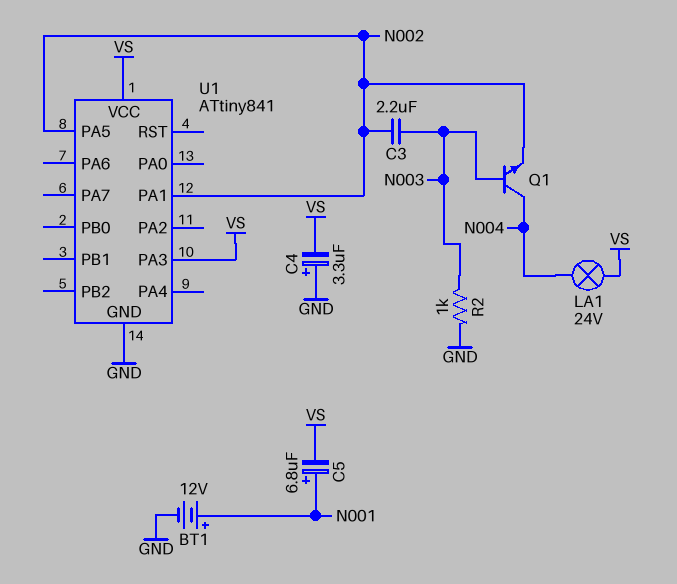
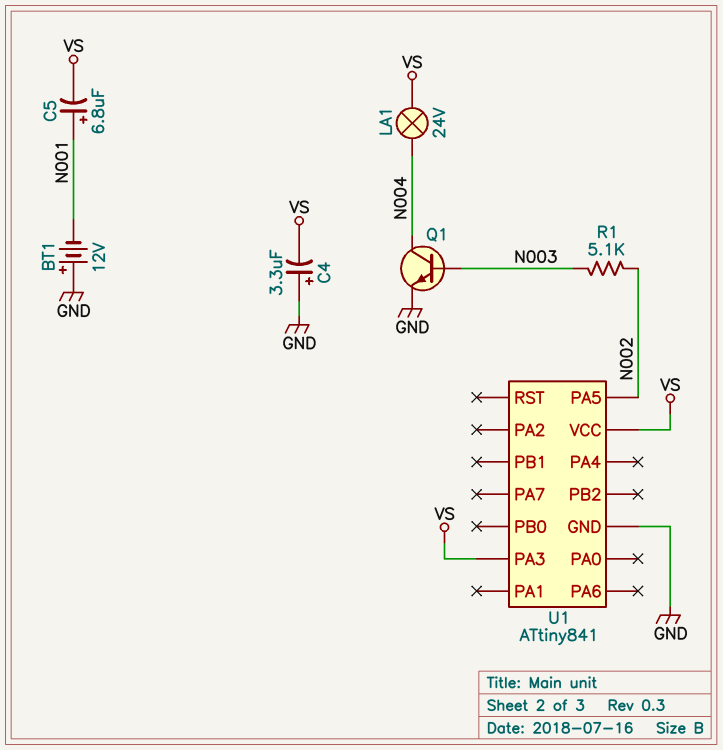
BT1: 12V (plus N001, minus GND) -> 12V (plus GND, minus N001)
C3: 2.2uF (N002, N003) -> none
Q1: NPN (B N003, C N004, E N002) -> NPN (B N003, C N004, E GND)
R1: none -> 5.1k (N002, N003)
R2: 1k (GND, N003) -> none
U1 pin PA1: N002 -> none

